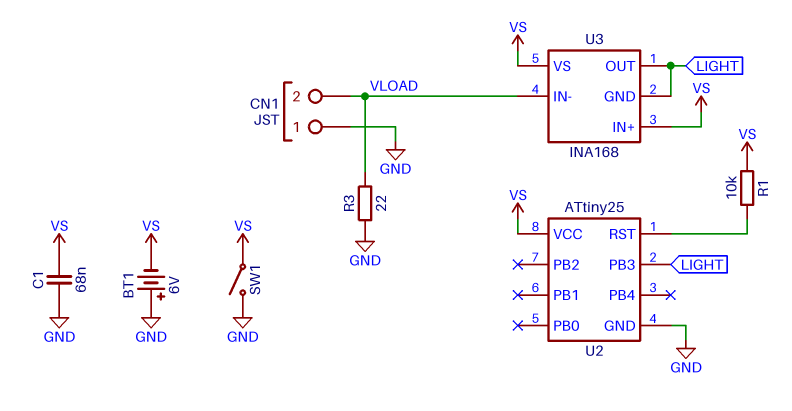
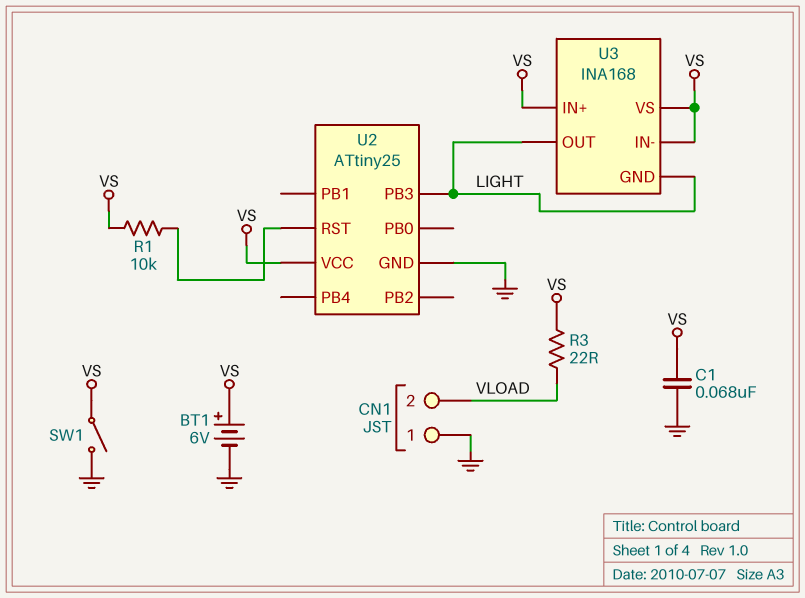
BT1: 6V (plus GND, minus VS) -> 6V (plus VS, minus GND)
R3: 22 (GND, VLOAD) -> 22 (VLOAD, VS)
U3 pin IN-: VLOAD -> VS

